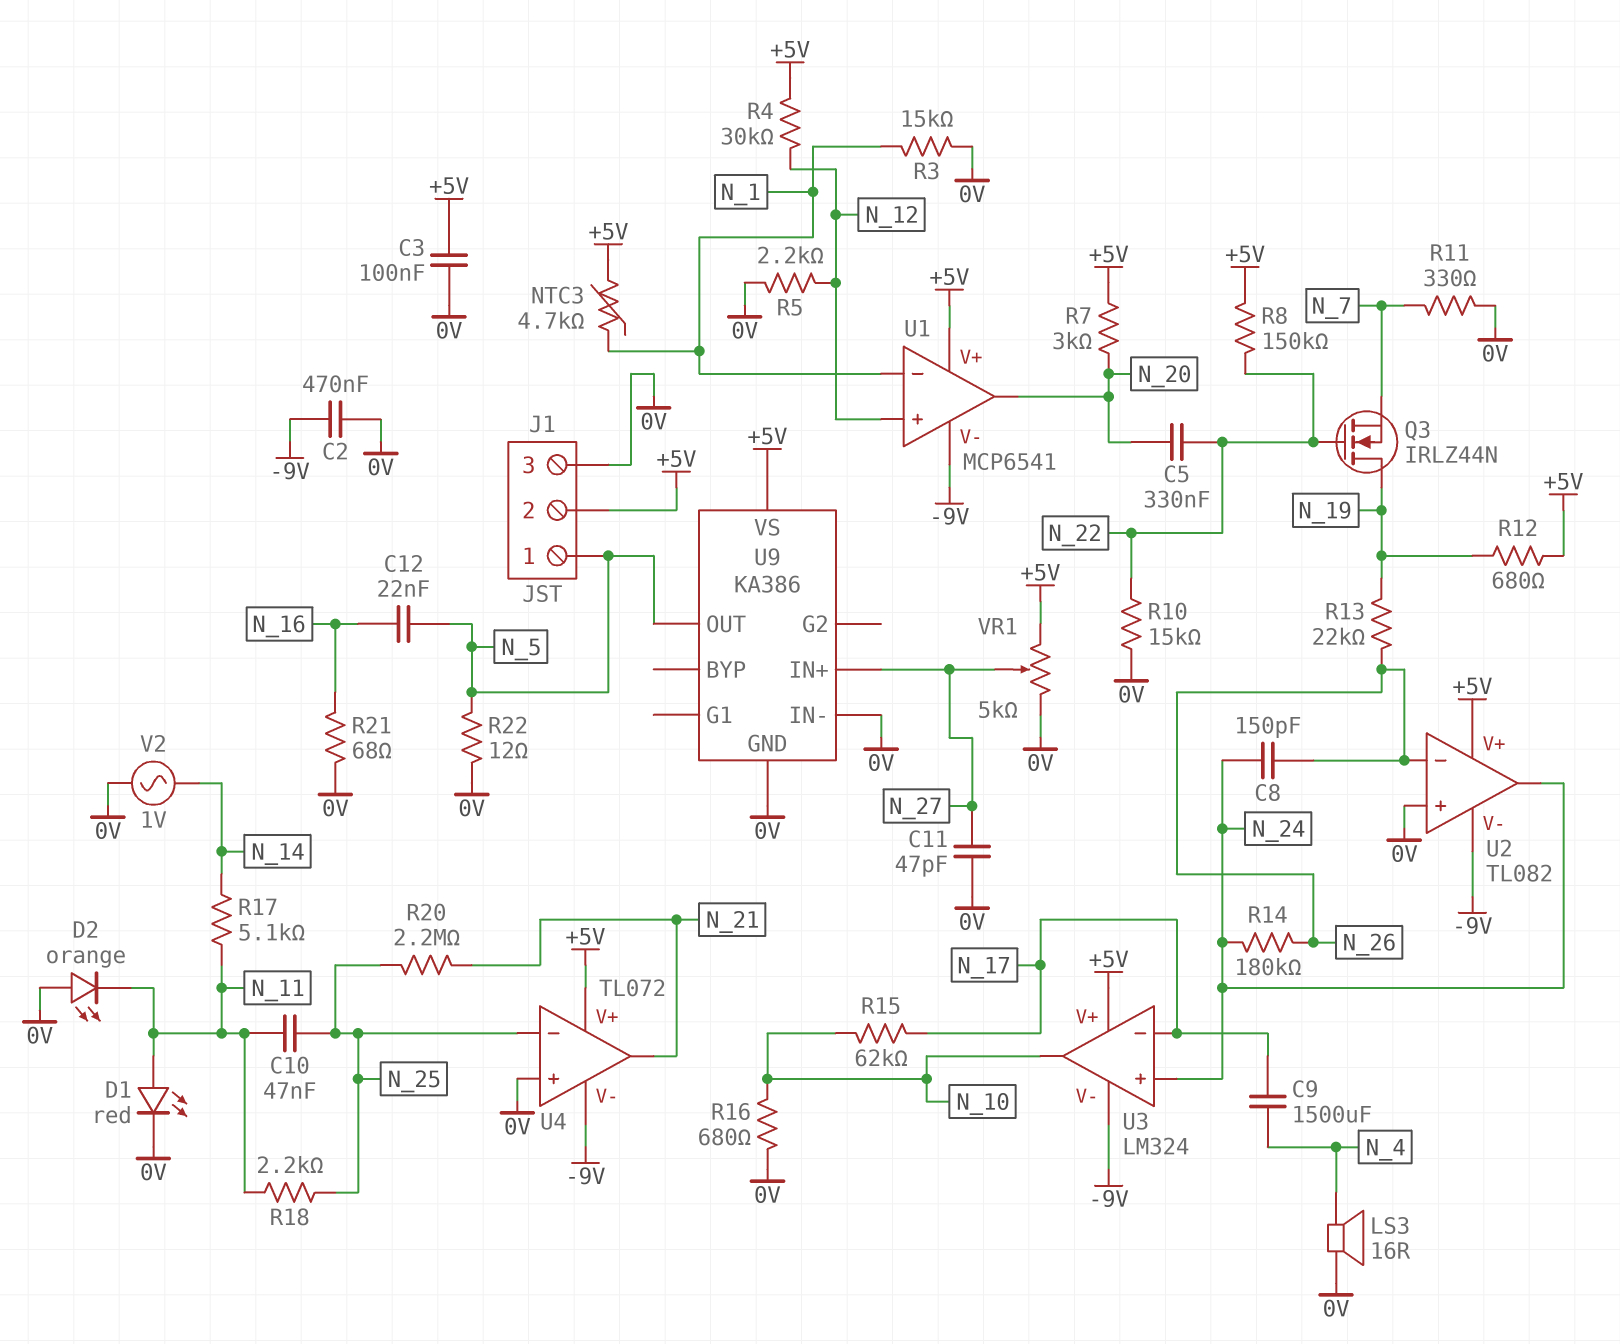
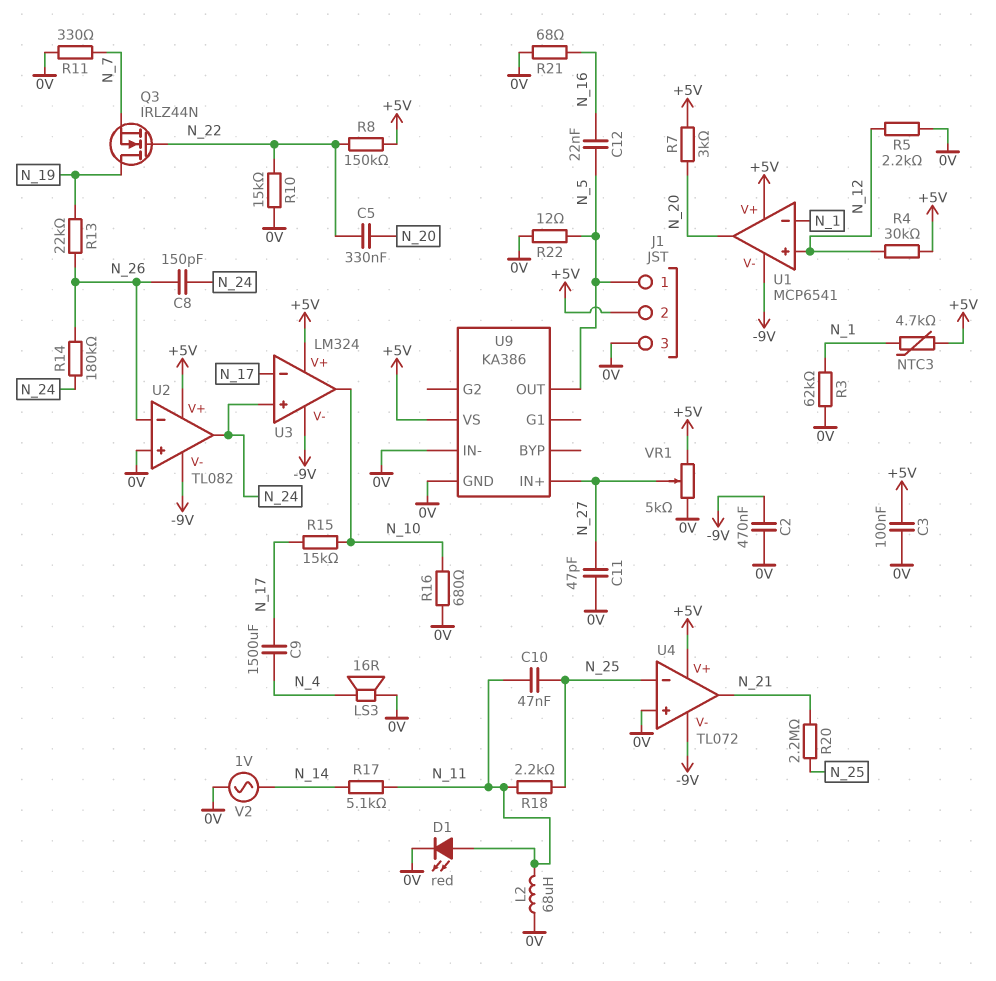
D2: LED orange (A 0V, K N_11) -> none
L2: none -> 68uH (0V, N_11)
R3: 15k (0V, N_1) -> 62k (0V, N_1)
R12: 680 (+5V, N_19) -> none
R15: 62k (N_10, N_17) -> 15k (N_10, N_17)

